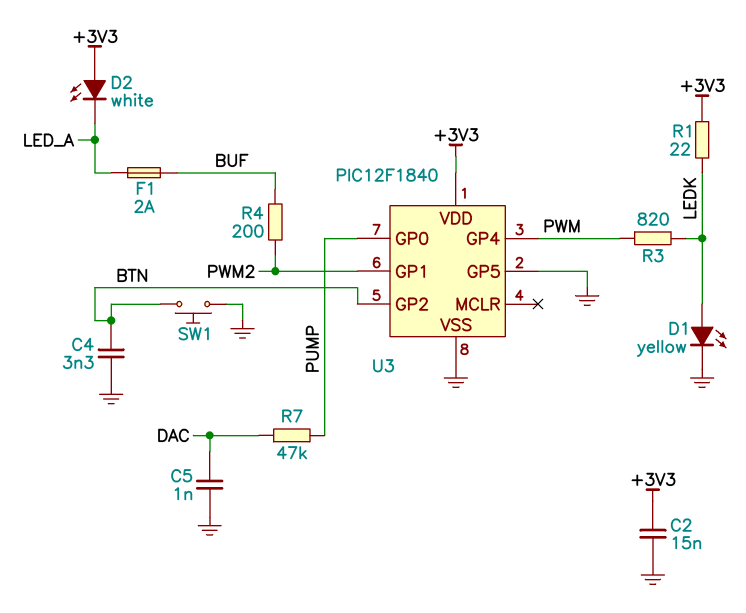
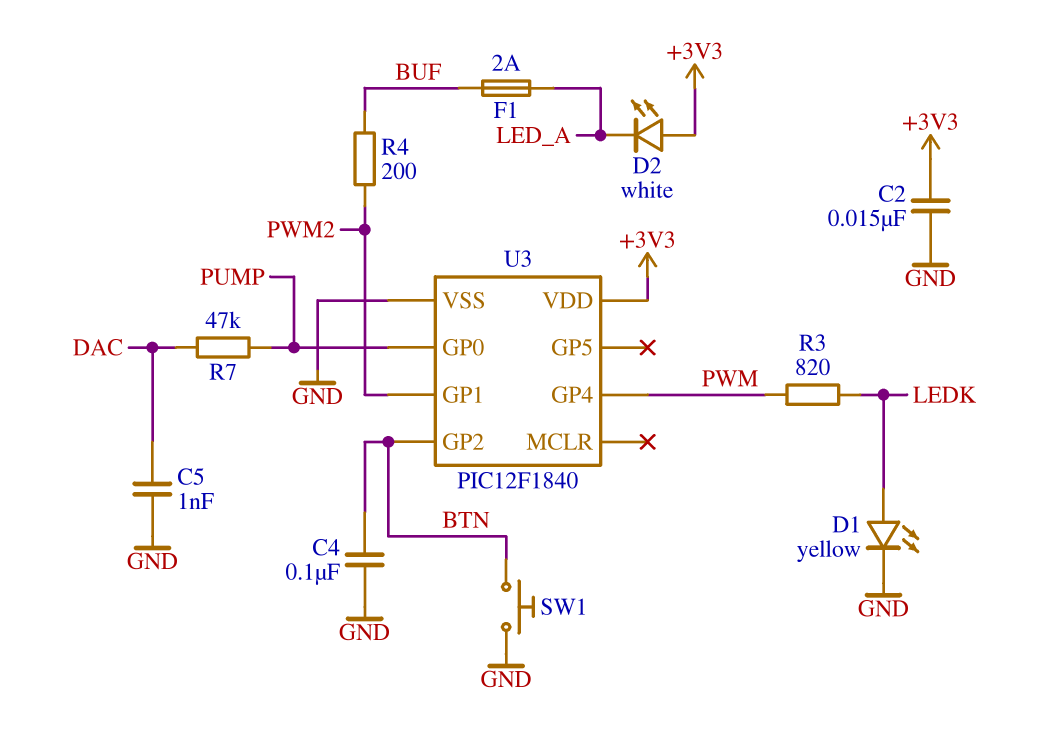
C4: 3.3nF (BTN, GND) -> 100nF (BTN, GND)
R1: 22 (+3V3, LEDK) -> none
U3 pin GP5: GND -> none

